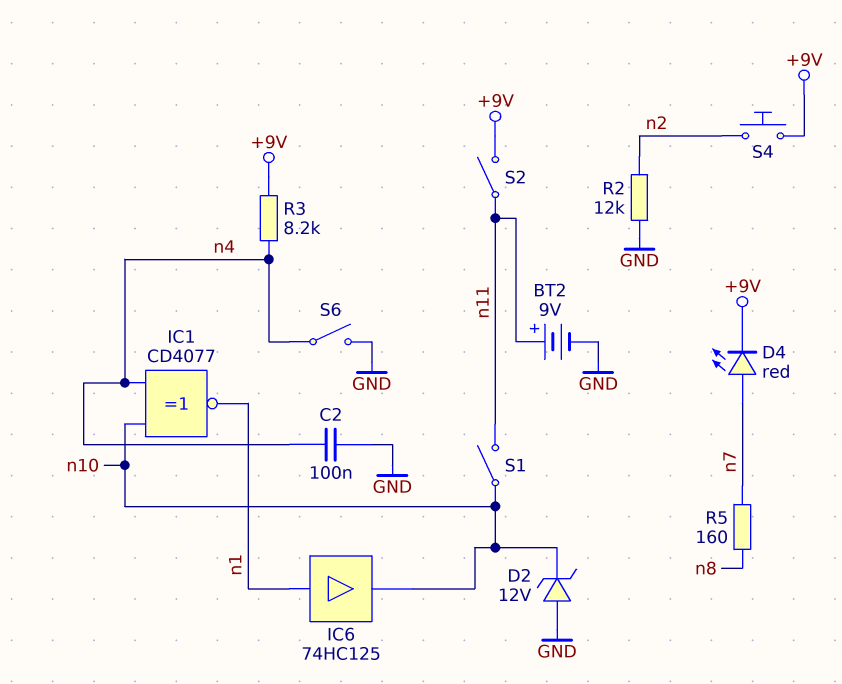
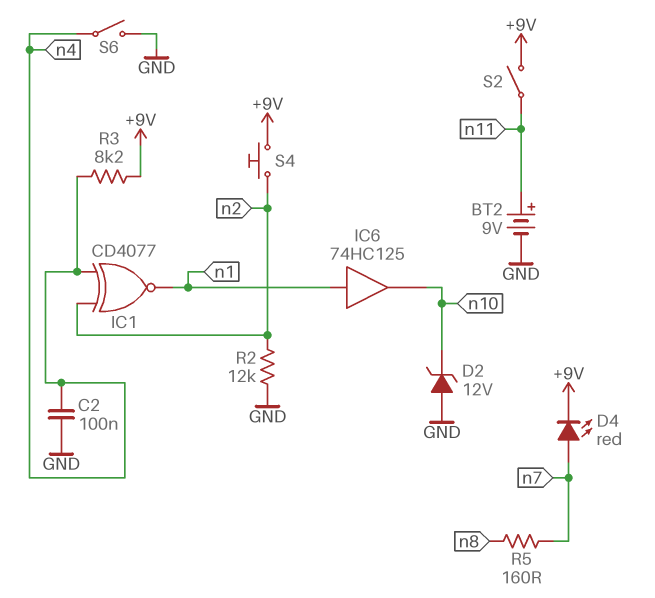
IC1: XNOR CD4077 (in n4, in n10, out n1) -> XNOR CD4077 (in n2, in n4, out n1)
S1: switch (n10, n11) -> none

